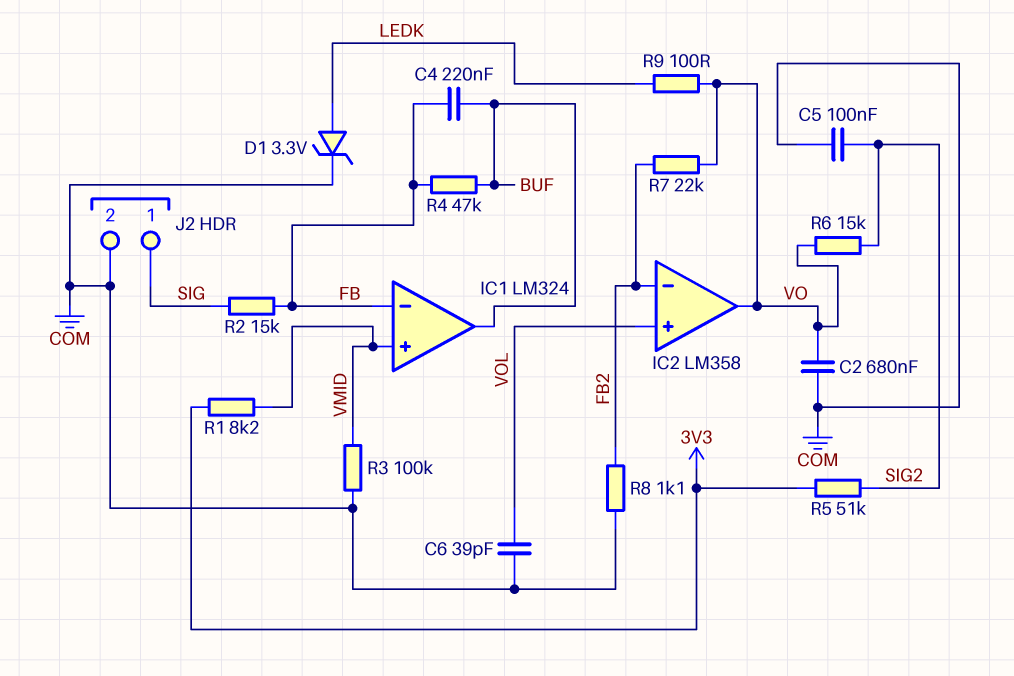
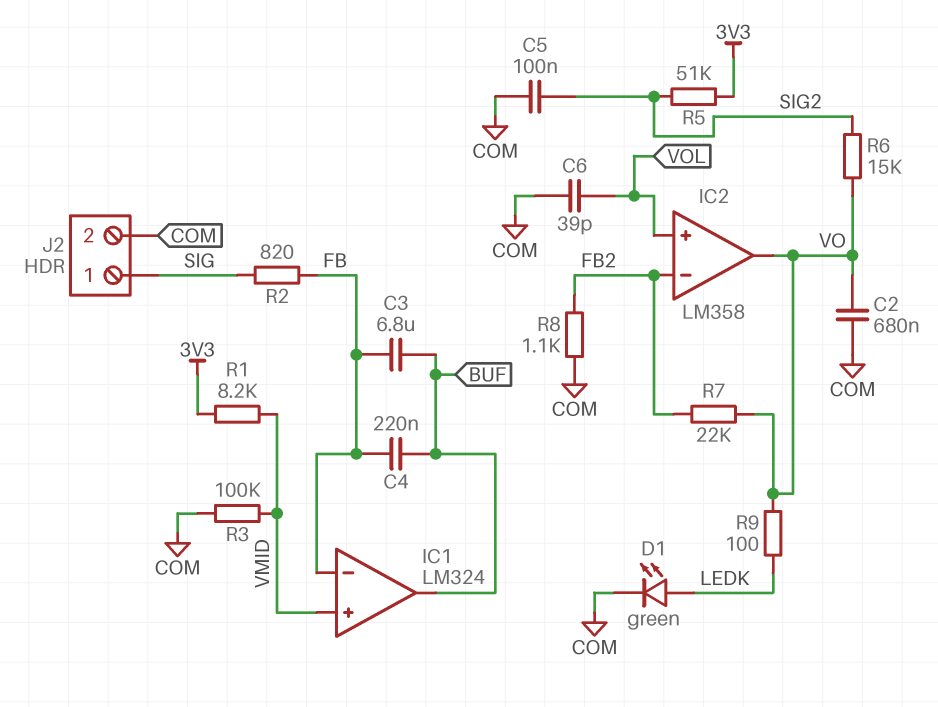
C3: none -> 6.8uF (BUF, FB)
D1: zener 3.3V (A LEDK, K COM) -> LED green (A LEDK, K COM)
R2: 15k (FB, SIG) -> 820 (FB, SIG)
R4: 47k (BUF, FB) -> none

